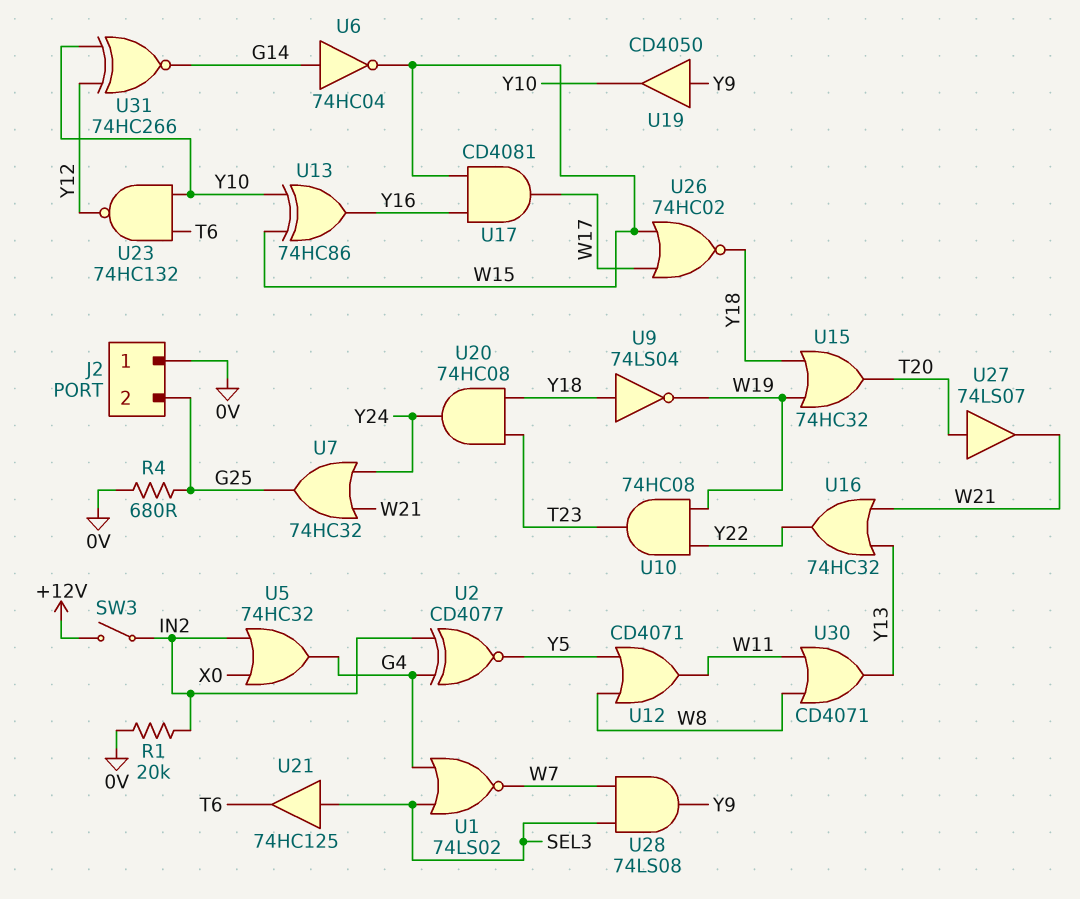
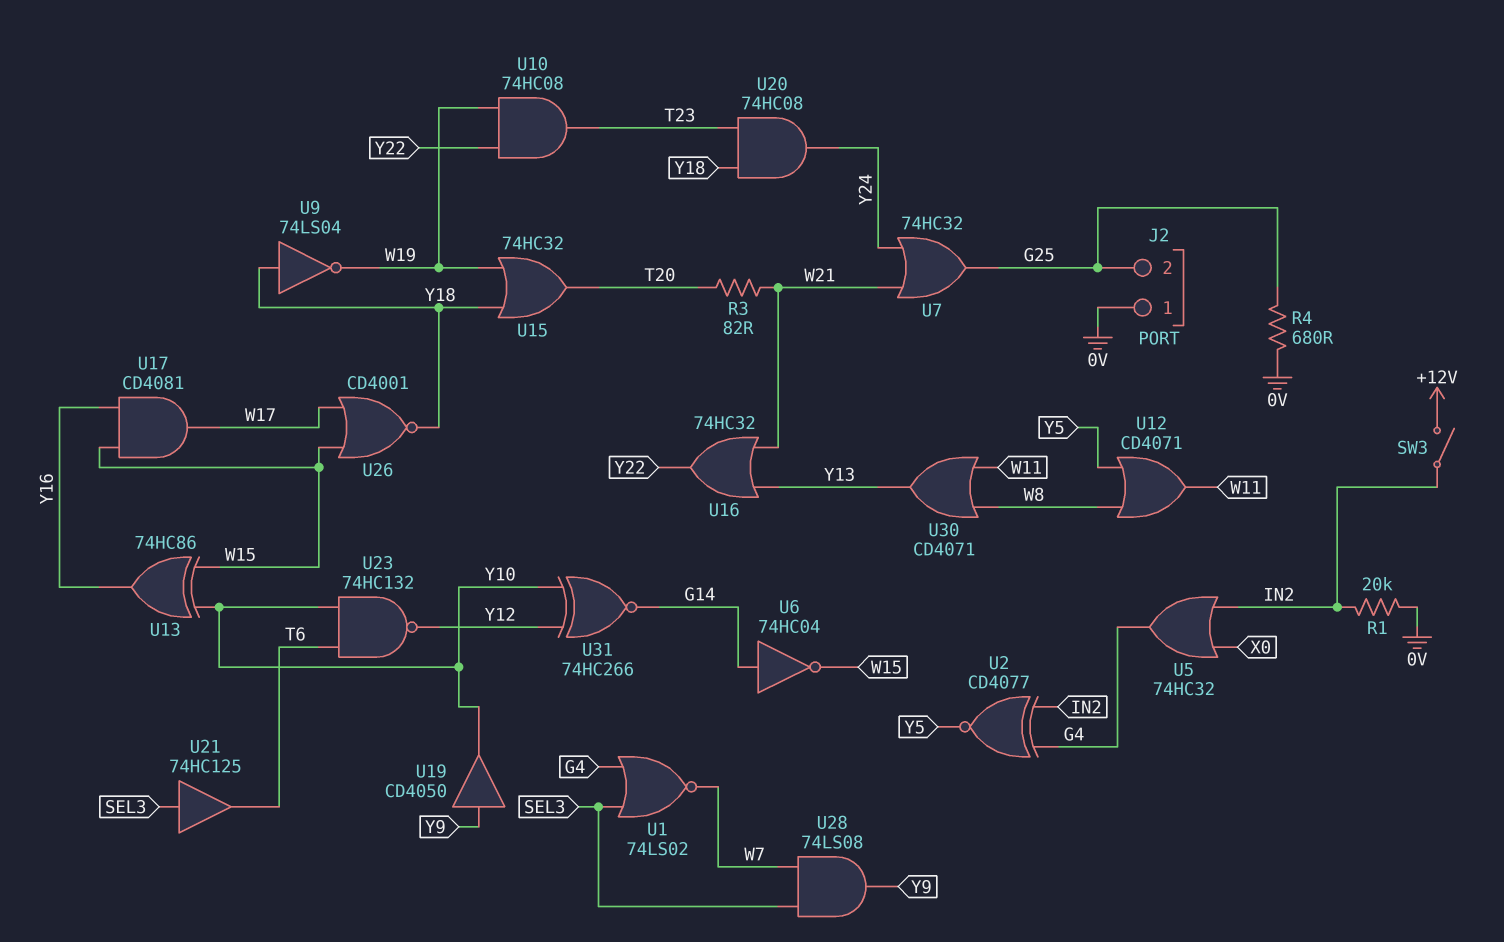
R3: none -> 82 (T20, W21)
U26: NOR 74HC02 (in W15, in W17, out Y18) -> NOR CD4001 (in W15, in W17, out Y18)
U27: buffer 74LS07 (in T20, out W21) -> none

